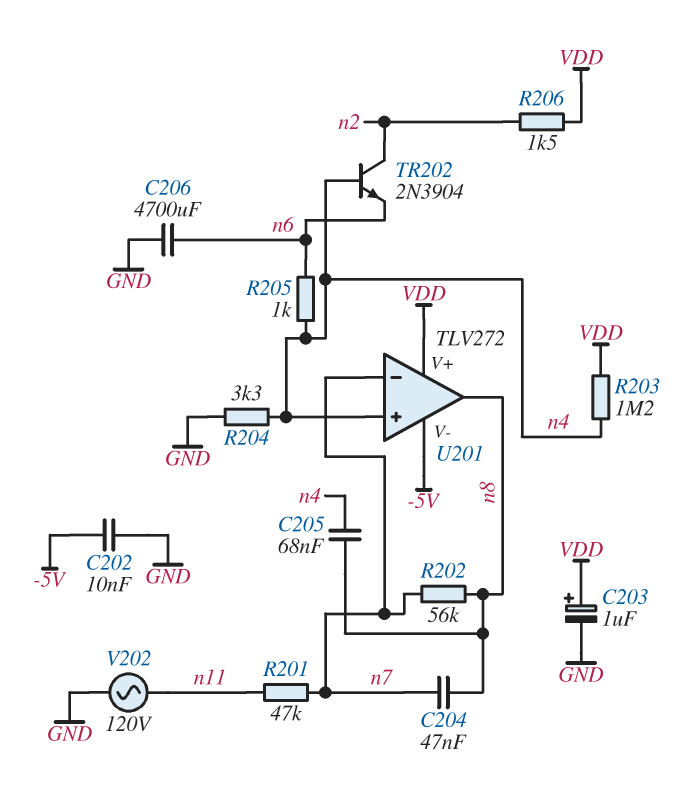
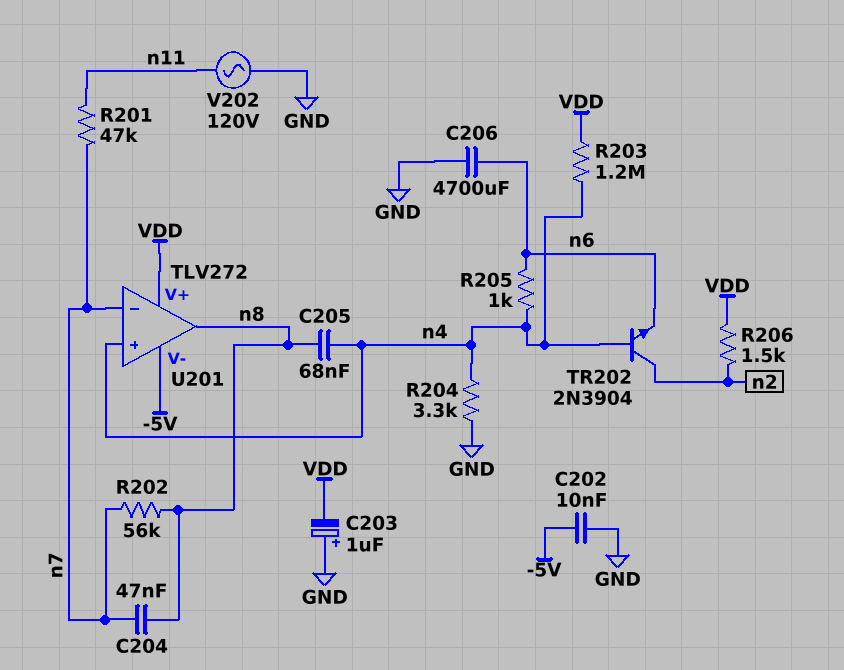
C203: 1uF (plus VDD, minus GND) -> 1uF (plus GND, minus VDD)

